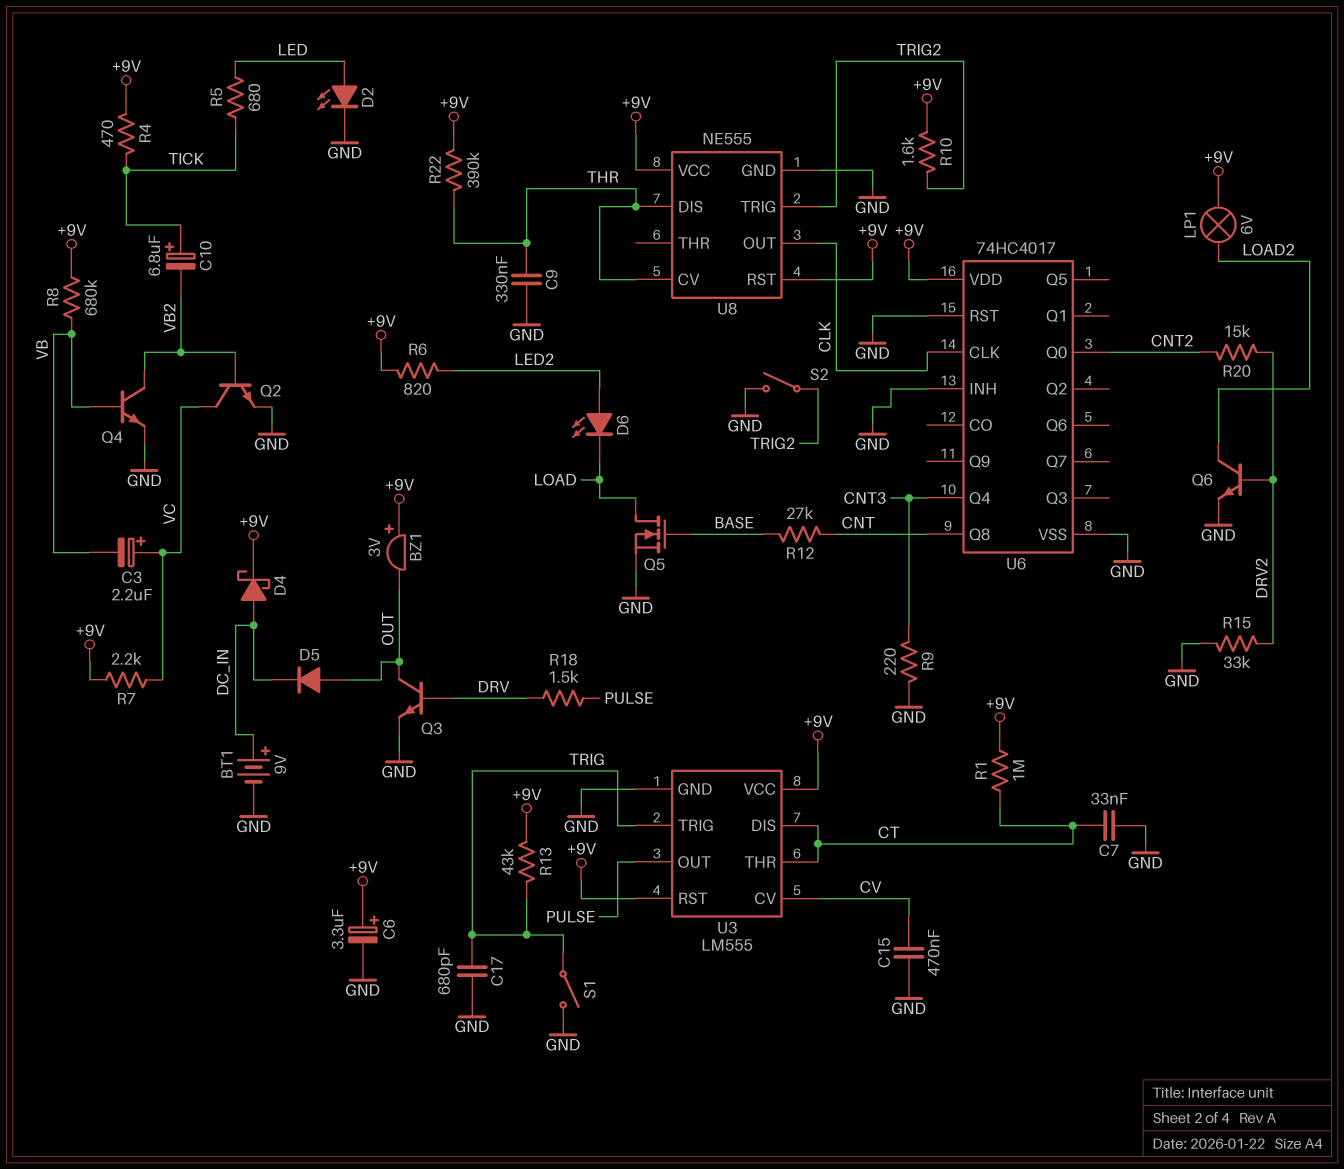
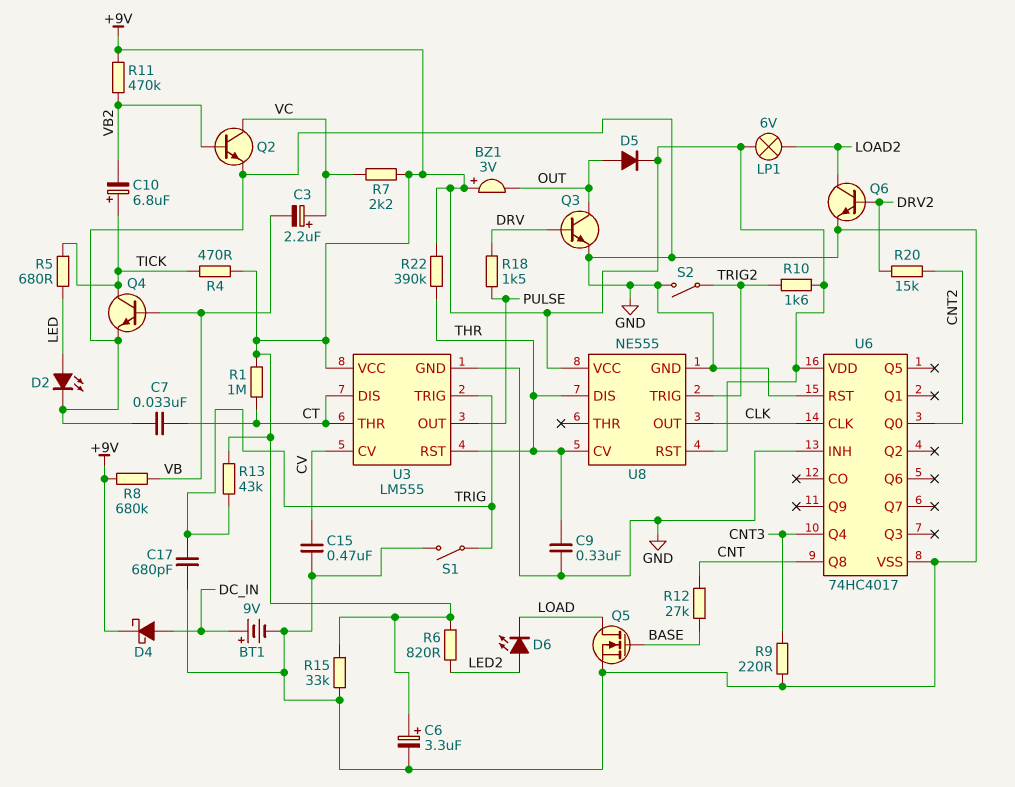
D5: diode (A OUT, K DC_IN) -> diode (A OUT, K +9V)
Q4: NPN (B VB, C VB2, E GND) -> NPN (B VB, C TICK, E GND)
R11: none -> 470k (+9V, VB2)
R15: 33k (DRV2, GND) -> 33k (+9V, GND)
U3 pin RST: +9V -> THR

